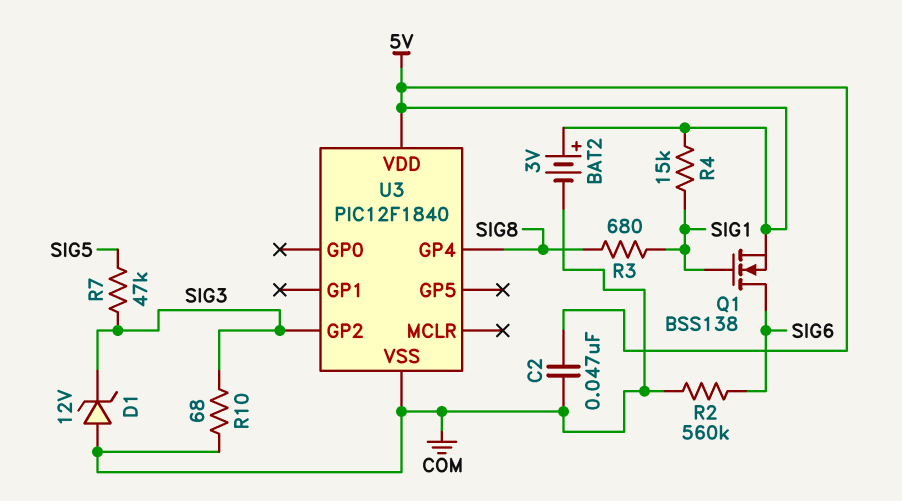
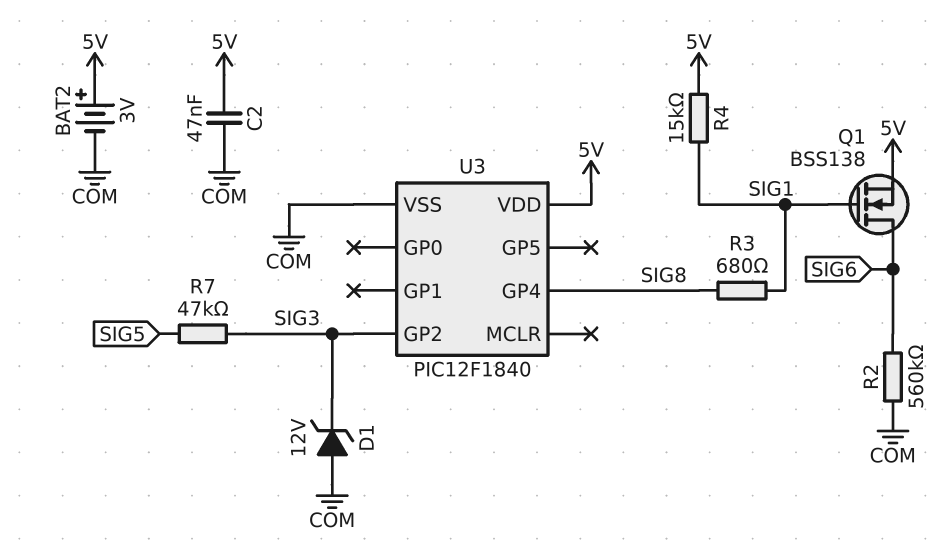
R10: 68 (COM, SIG3) -> none

